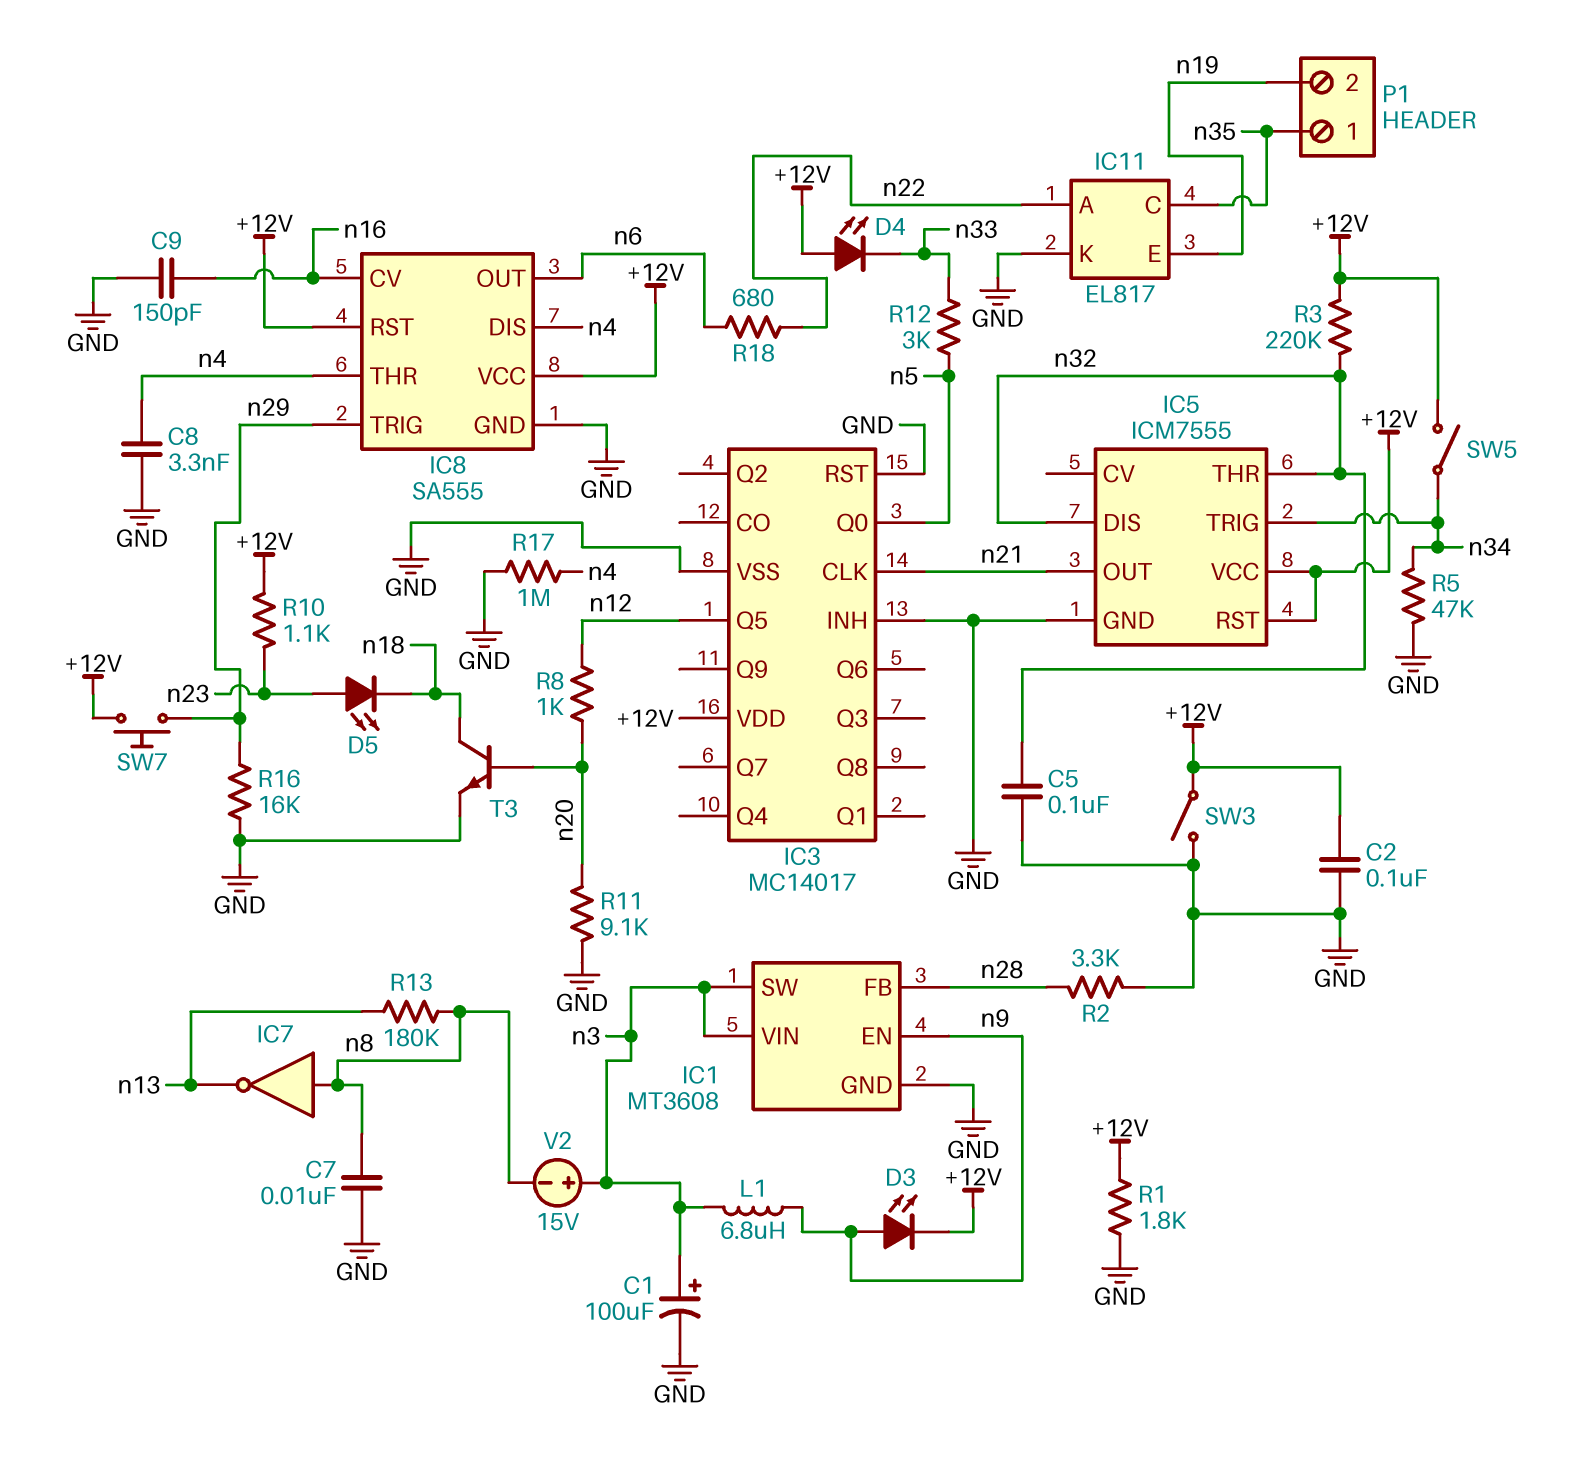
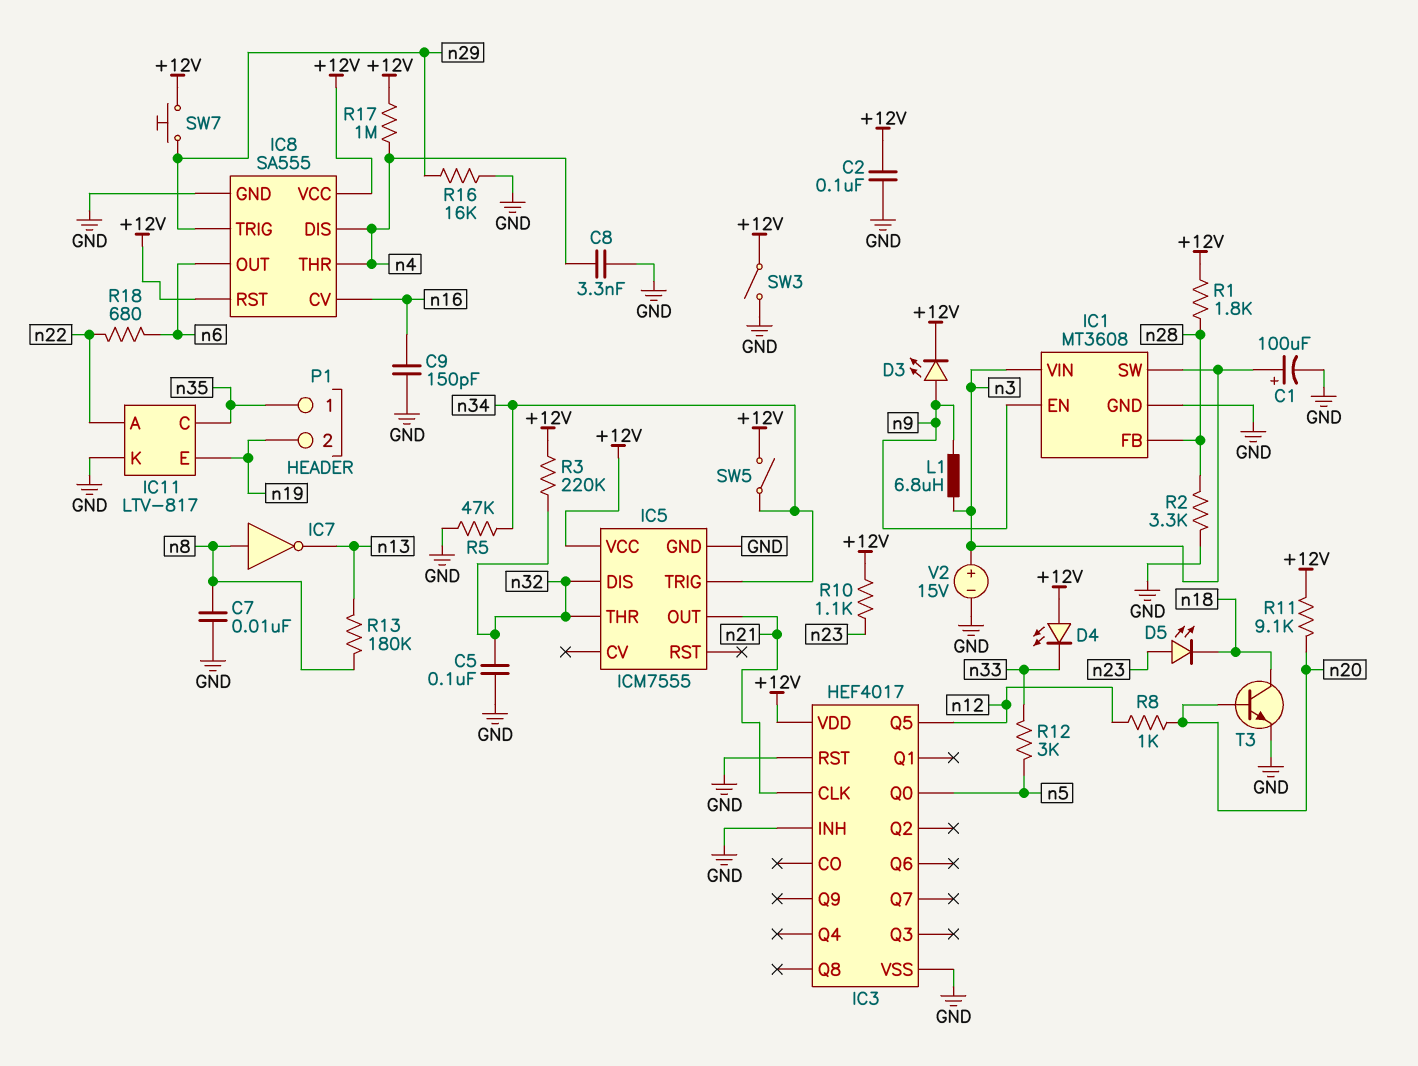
IC3: MC14017 -> HEF4017
IC5 pin RST: +12V -> none
IC11: EL817 -> LTV-817
R1: 1.8k (+12V, GND) -> 1.8k (+12V, n28)
R11: 9.1k (GND, n20) -> 9.1k (+12V, n20)
R17: 1M (GND, n4) -> 1M (+12V, n4)
V2: 15V (plus n3, minus n8) -> 15V (plus n3, minus GND)

